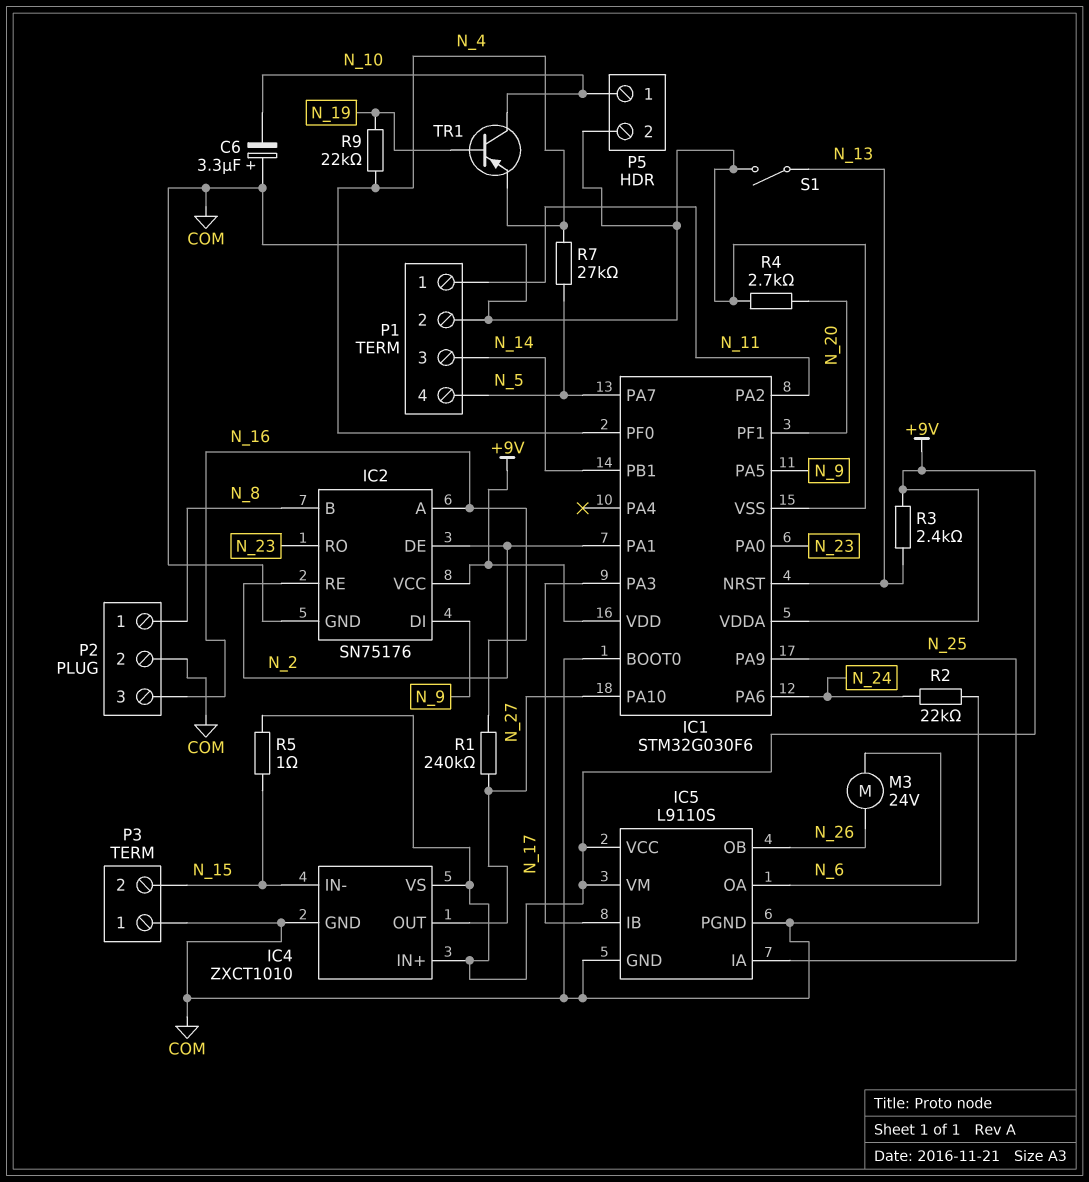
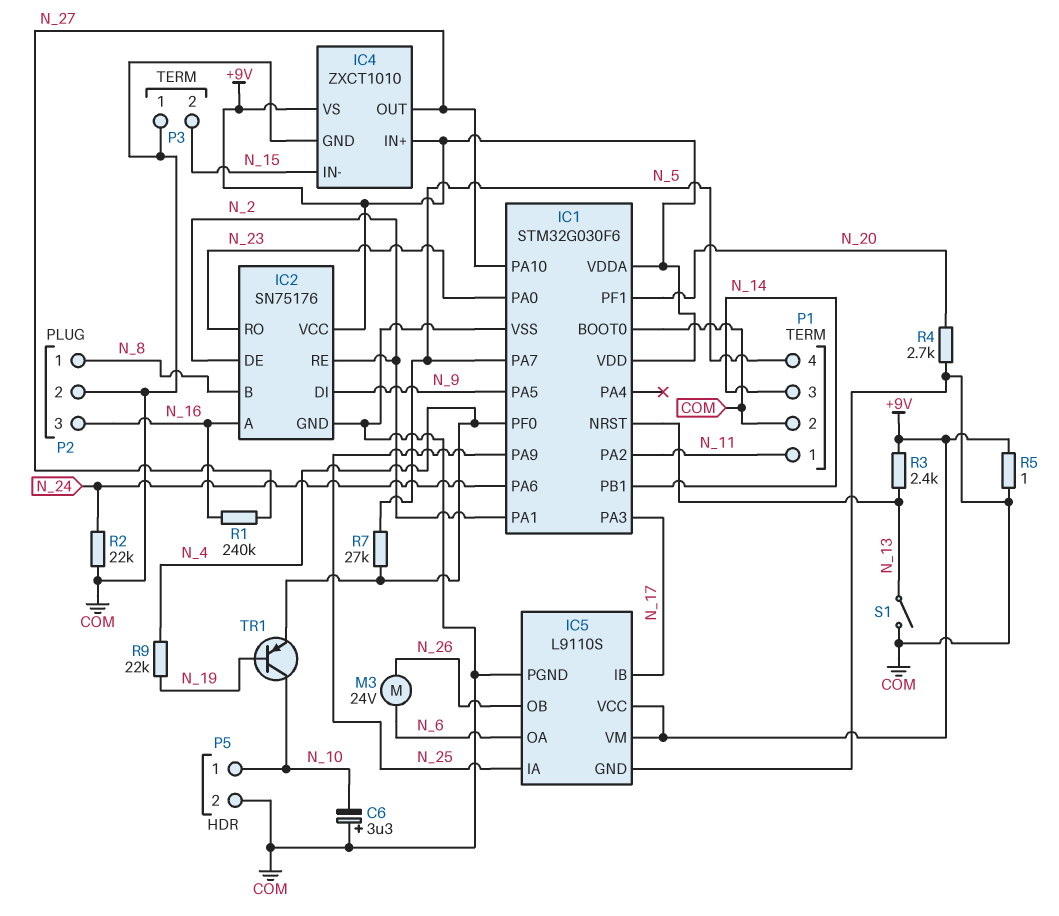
R5: 1 (+9V, N_15) -> 1 (+9V, COM)

